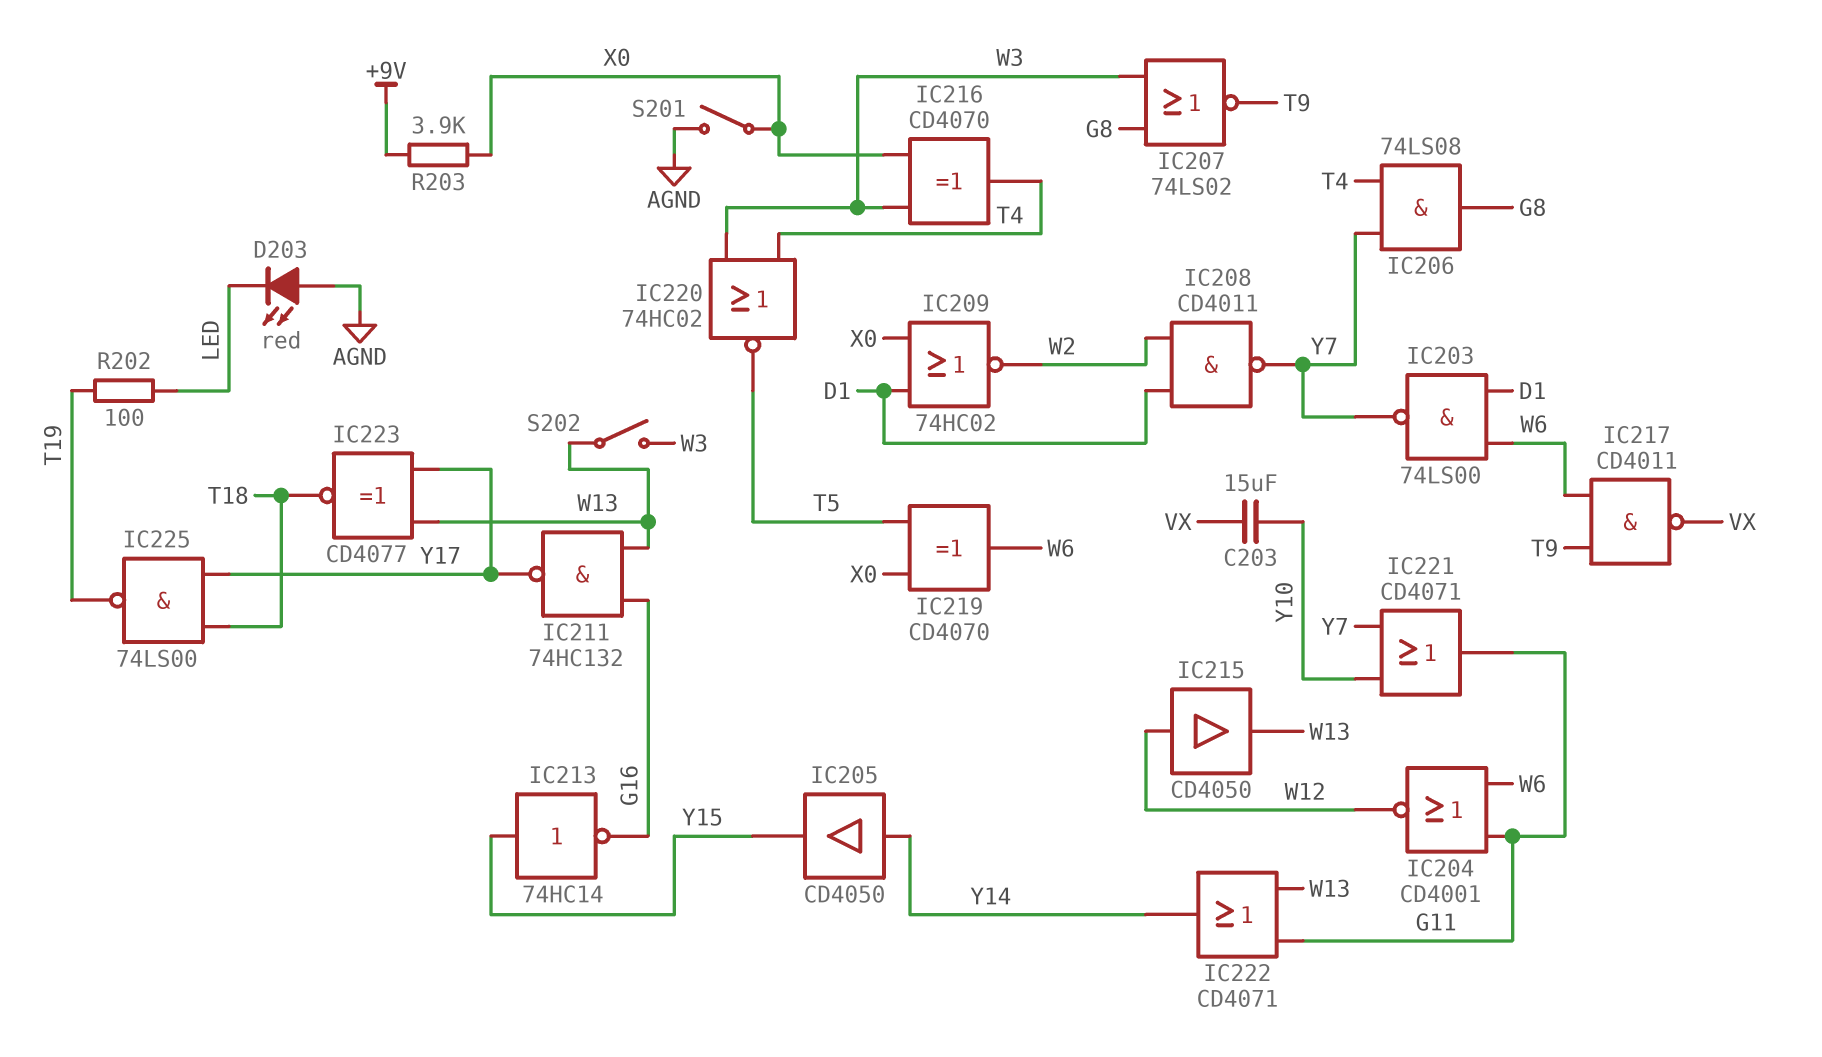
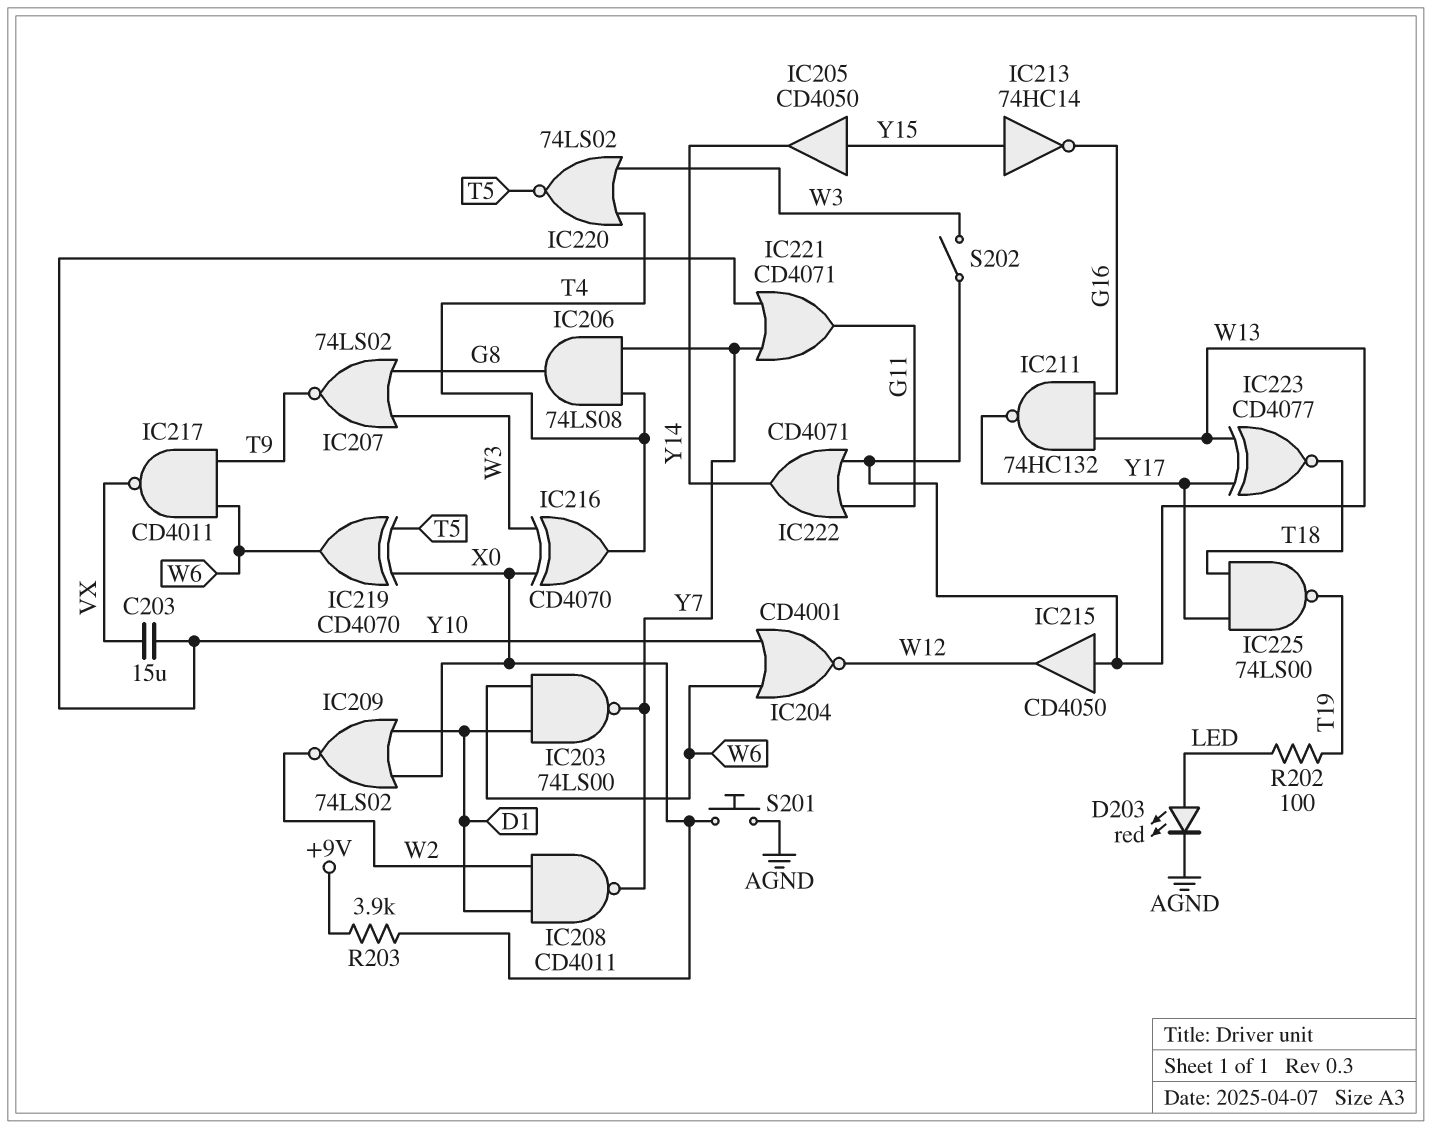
D203: LED red (A AGND, K LED) -> LED red (A LED, K AGND)
IC204: NOR CD4001 (in G11, in W6, out W12) -> NOR CD4001 (in W6, in Y10, out W12)
IC205: buffer CD4050 (in Y14, out Y15) -> buffer CD4050 (in Y15, out Y14)
IC209: NOR 74HC02 (in D1, in X0, out W2) -> NOR 74LS02 (in D1, in X0, out W2)
IC215: buffer CD4050 (in W12, out W13) -> buffer CD4050 (in W13, out W12)
IC220: NOR 74HC02 (in T4, in W3, out T5) -> NOR 74LS02 (in T4, in W3, out T5)
S201: switch (AGND, X0) -> button (AGND, X0)

